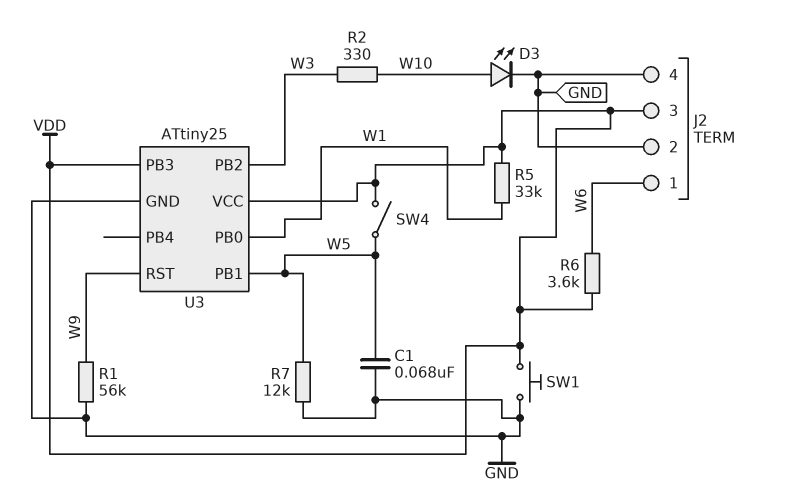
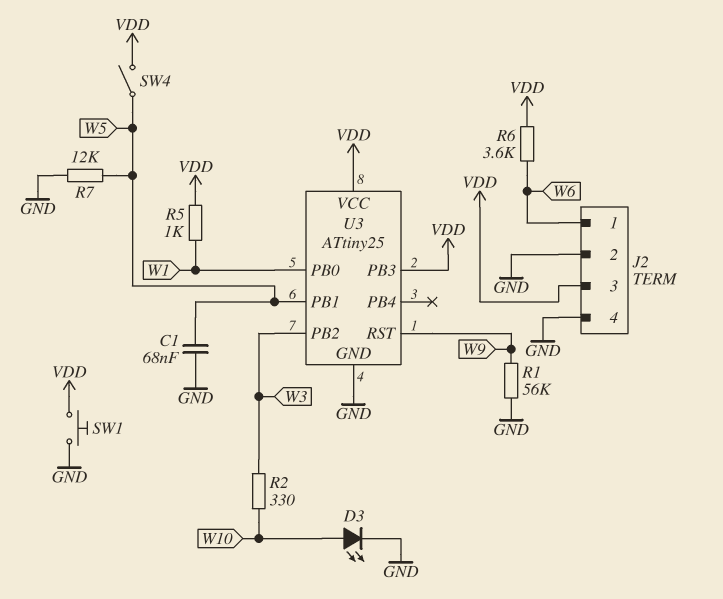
R5: 33k (VDD, W1) -> 1k (VDD, W1)

